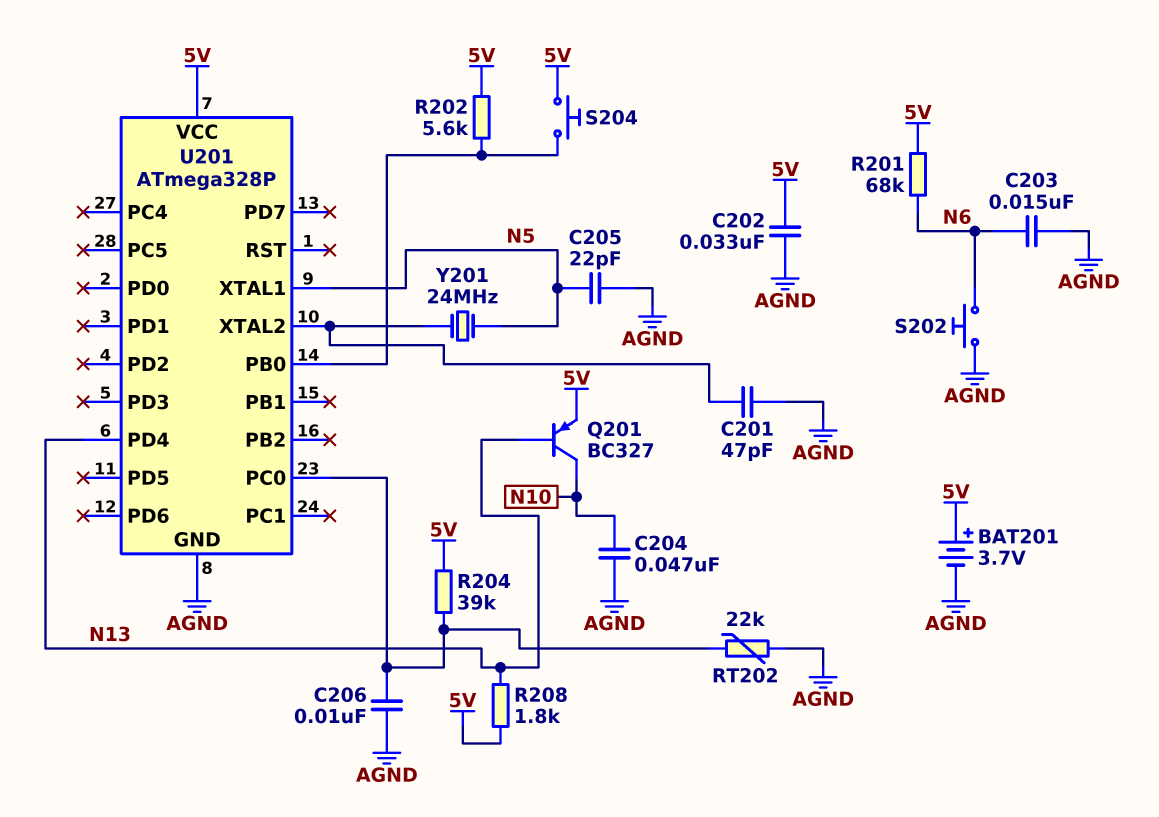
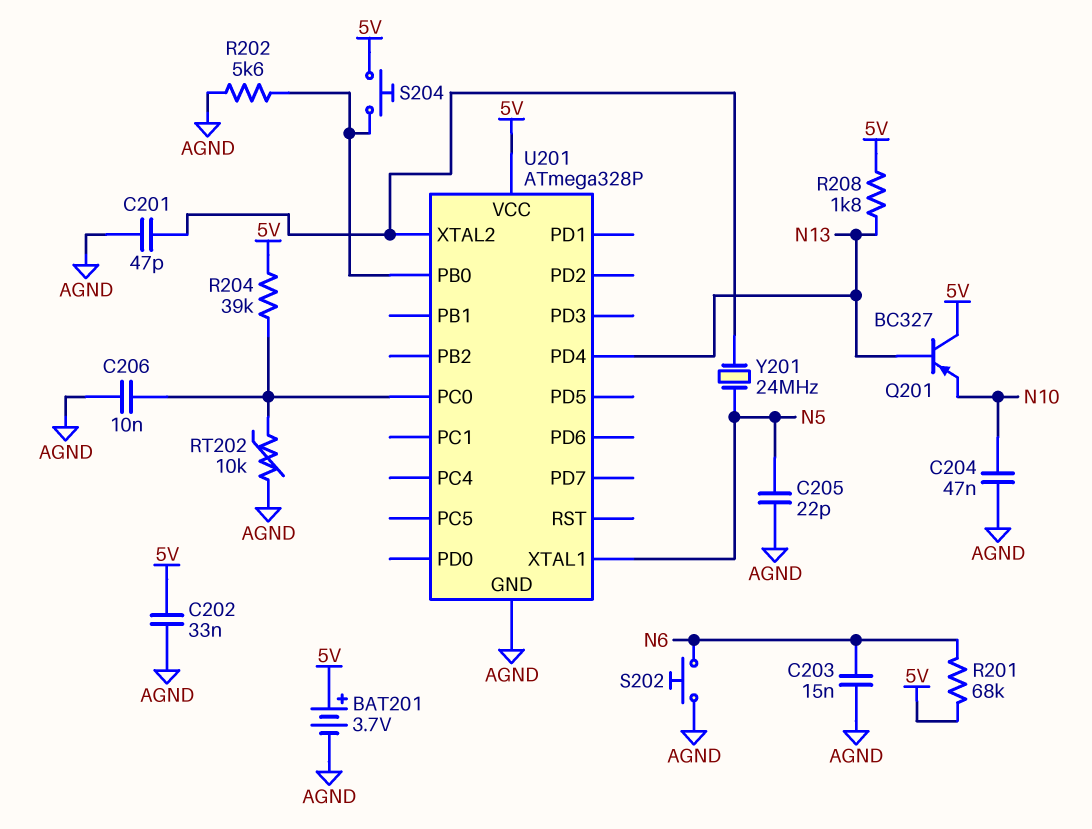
Q201: PNP BC327 (B N13, C N10, E 5V) -> PNP BC327 (B N13, C 5V, E N10)
R202: 5.6k (5V, U201/PB0) -> 5.6k (AGND, U201/PB0)
RT202: 22k (AGND, U201/PC0) -> 10k (AGND, U201/PC0)

